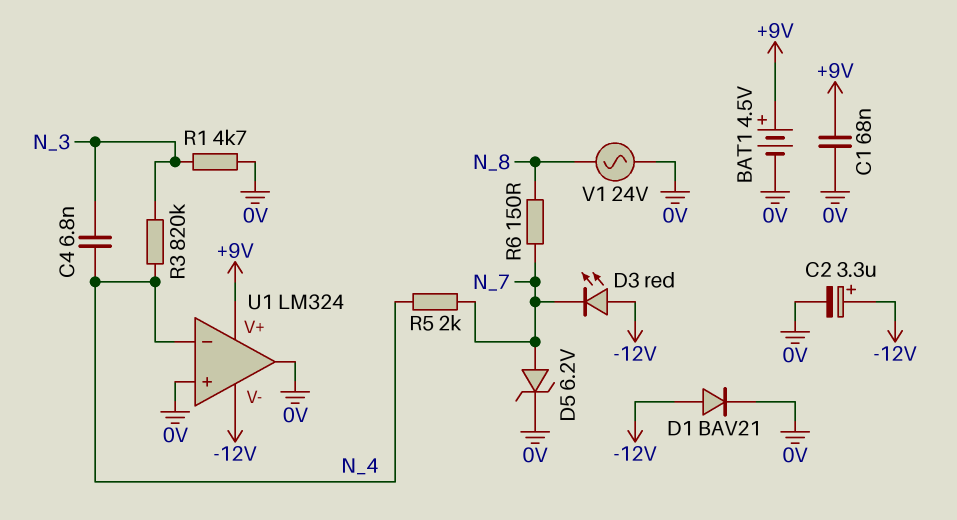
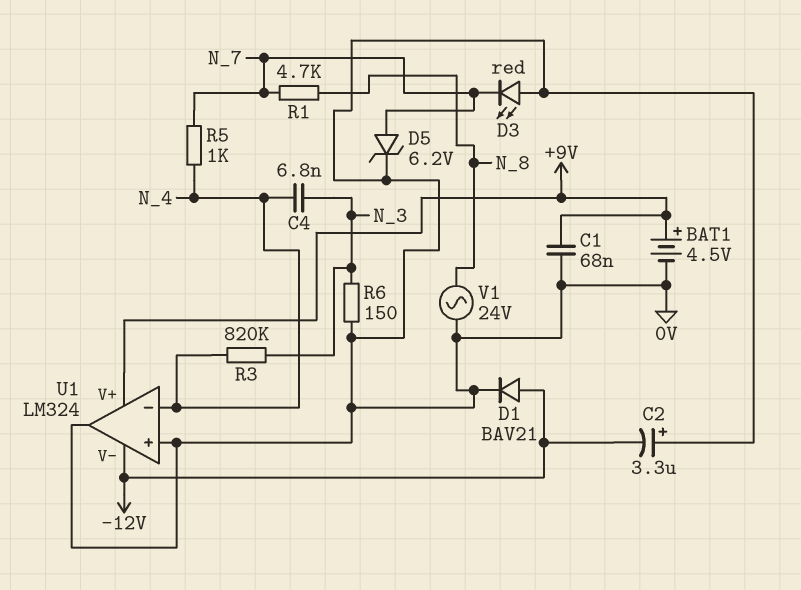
C2: 3.3uF (plus -12V, minus 0V) -> 3.3uF (plus 0V, minus -12V)
D3: LED red (A -12V, K N_7) -> LED red (A 0V, K N_7)
R1: 4.7k (0V, N_3) -> 4.7k (N_7, N_8)
R5: 2k (N_4, N_7) -> 1k (N_4, N_7)
R6: 150 (N_7, N_8) -> 150 (0V, N_3)

